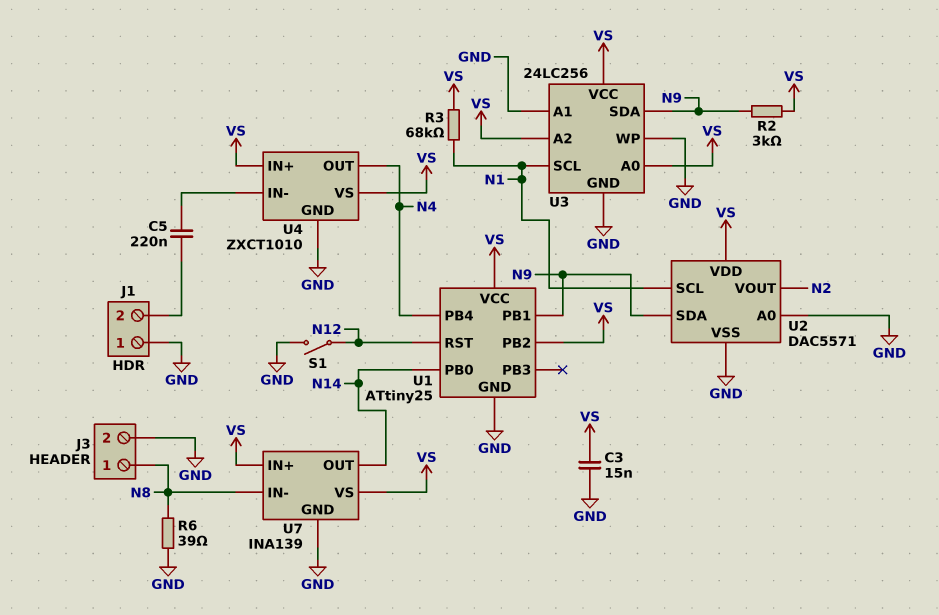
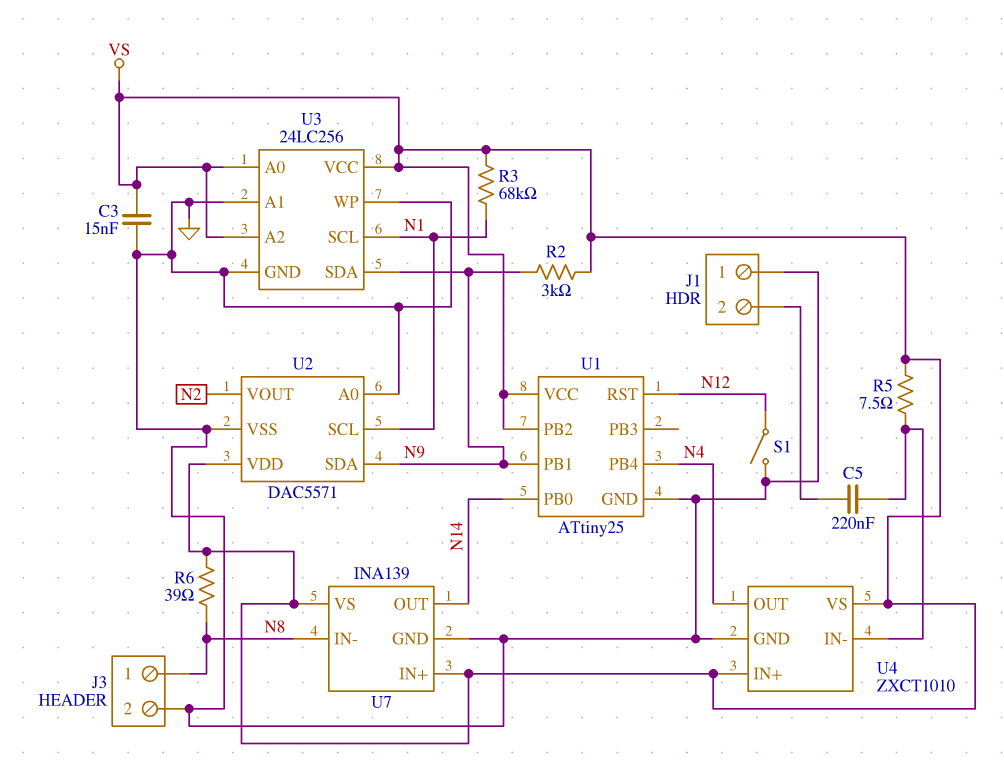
R5: none -> 7.5 (U4/IN-, VS)
R6: 39 (GND, N8) -> 39 (N8, VS)

